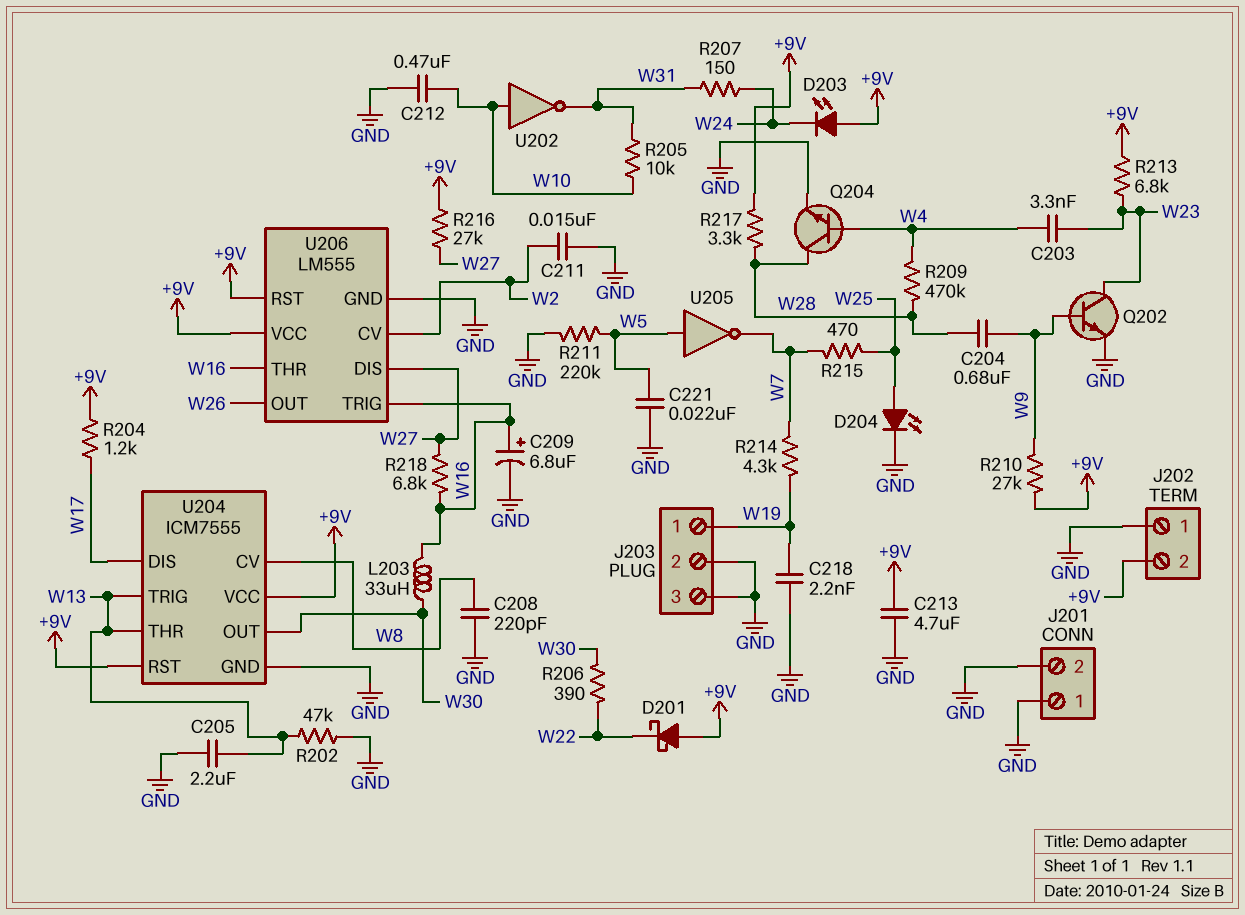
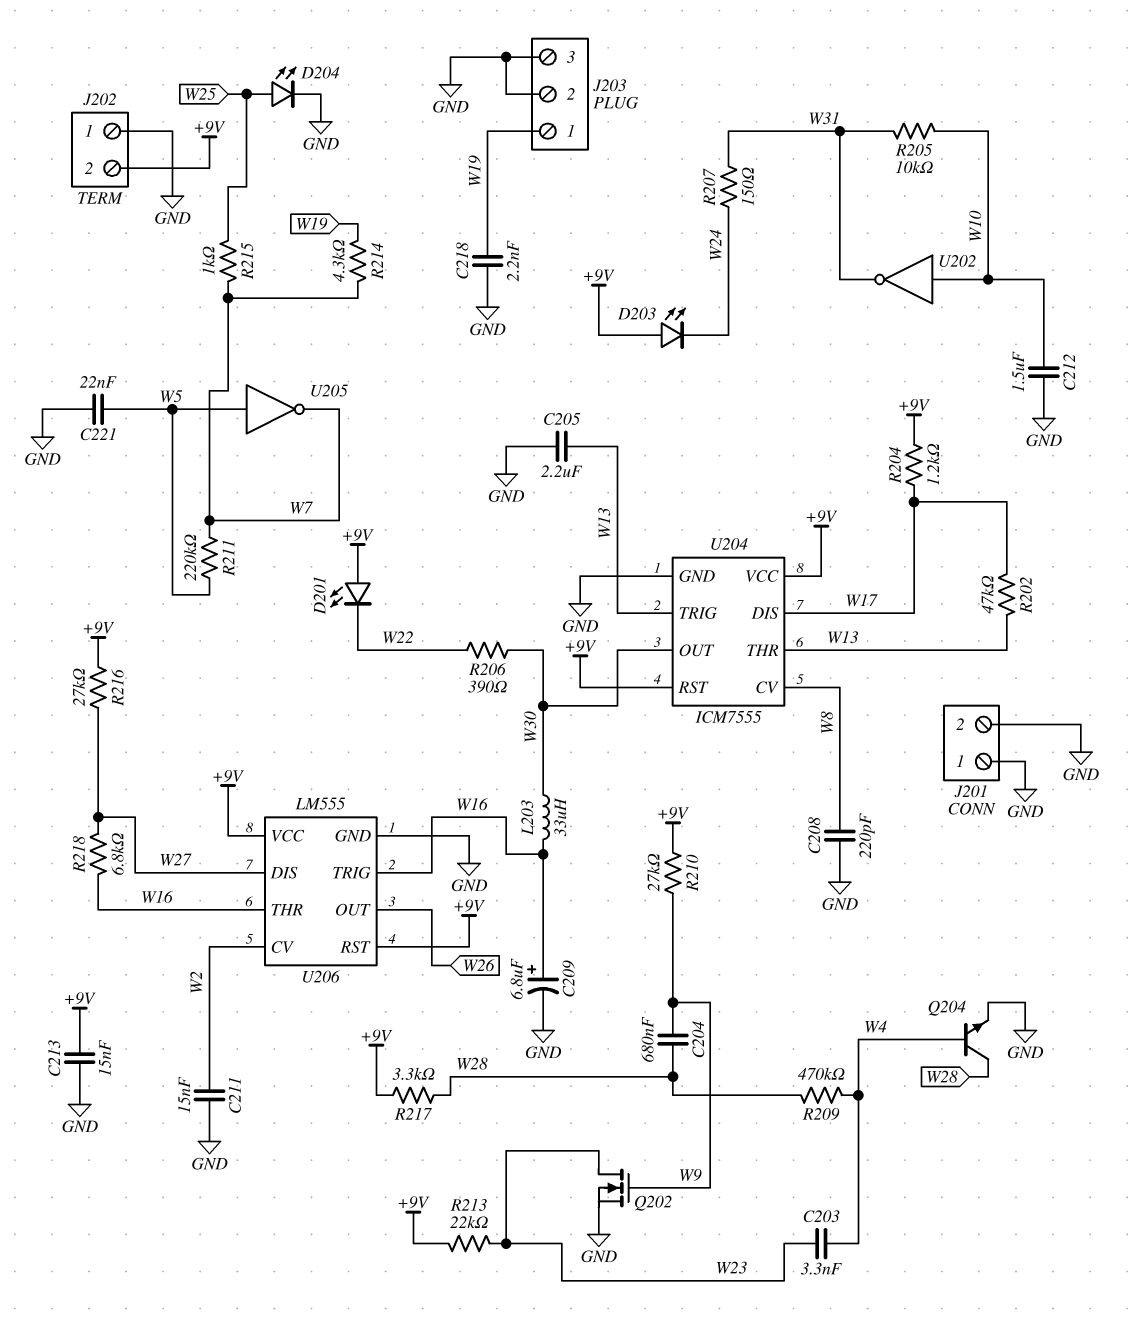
C212: 470nF (GND, W10) -> 1.5uF (GND, W10)
C213: 4.7uF (+9V, GND) -> 15nF (+9V, GND)
D201: schottky (A +9V, K W22) -> LED (A +9V, K W22)
Q202: NPN (B W9, C W23, E GND) -> NMOS (G W9, D W23, S GND)
R202: 47k (GND, W13) -> 47k (W13, W17)
R211: 220k (GND, W5) -> 220k (W5, W7)
R213: 6.8k (+9V, W23) -> 22k (+9V, W23)
R215: 470 (W7, W25) -> 1k (W7, W25)

